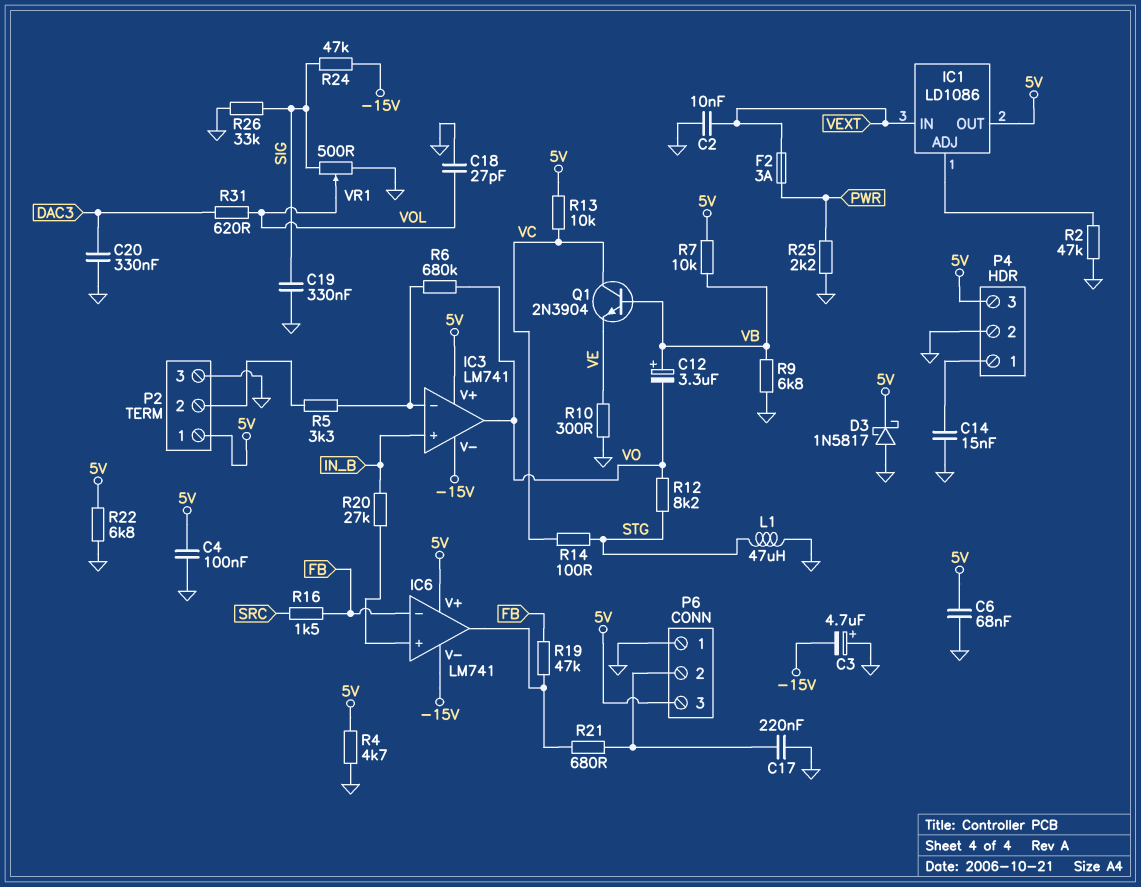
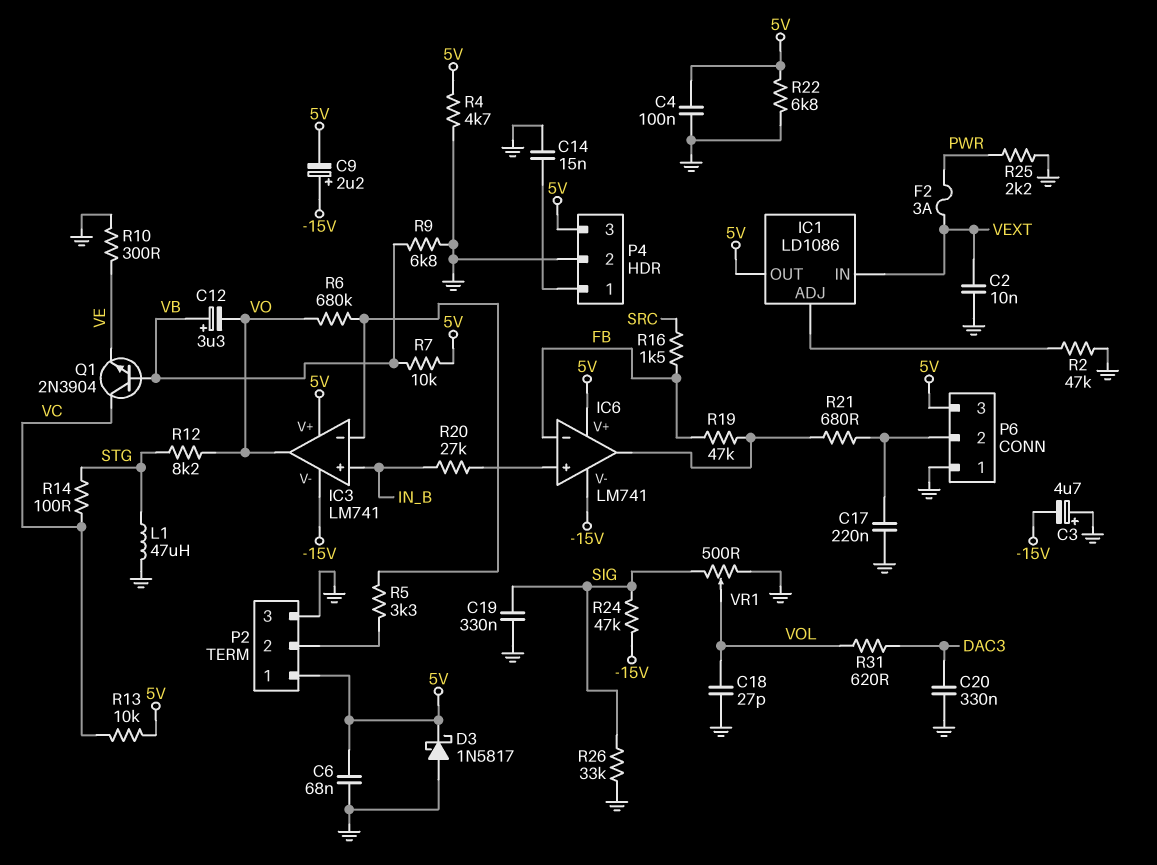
C9: none -> 2.2uF (plus -15V, minus 5V)

